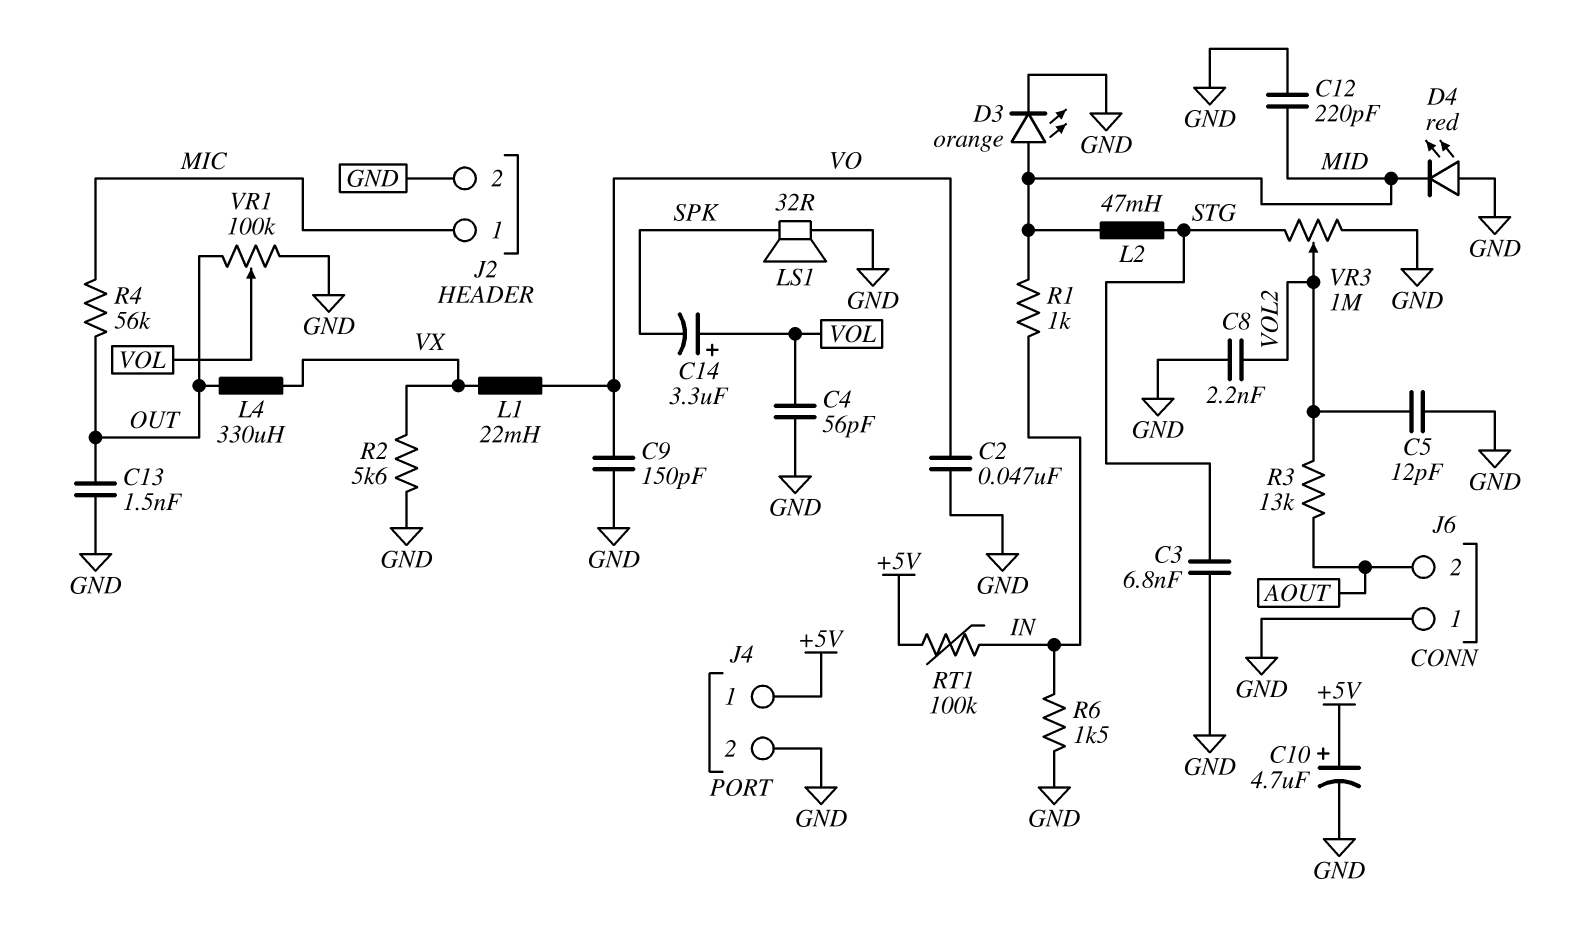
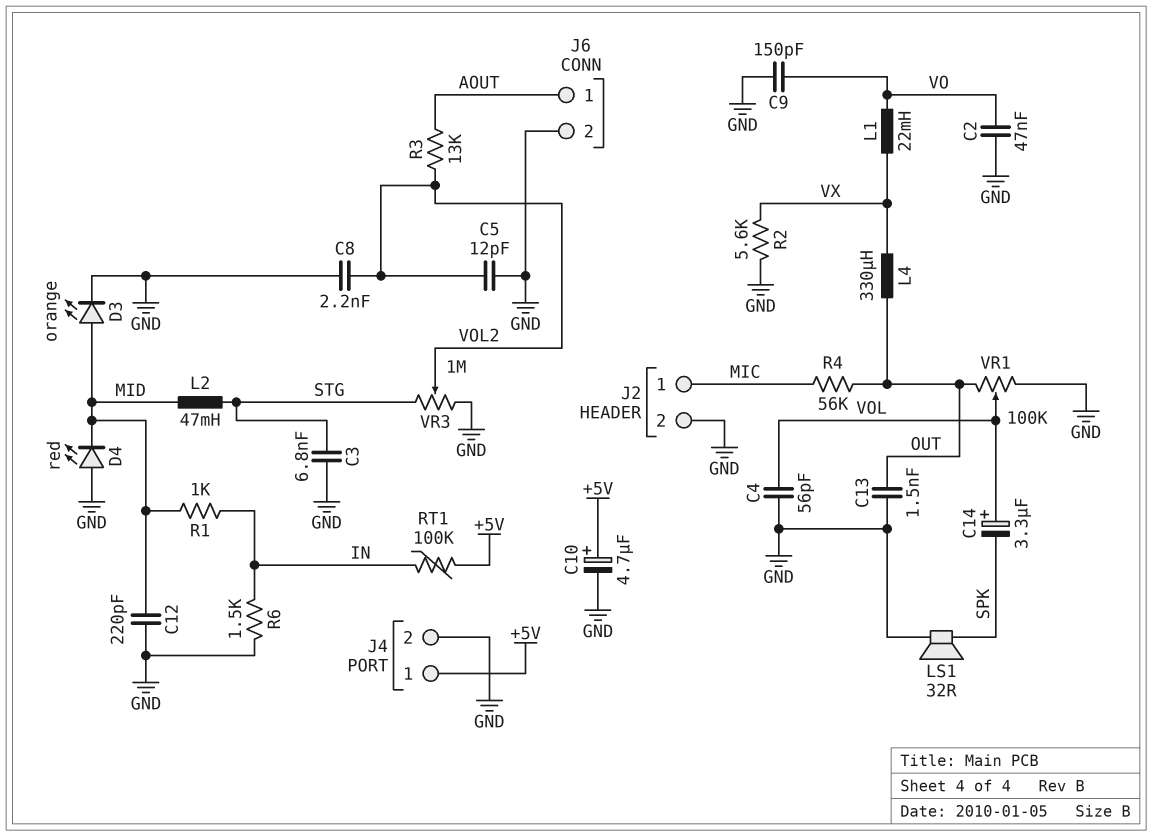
J6 pin 1: GND -> AOUT
J6 pin 2: AOUT -> GND

